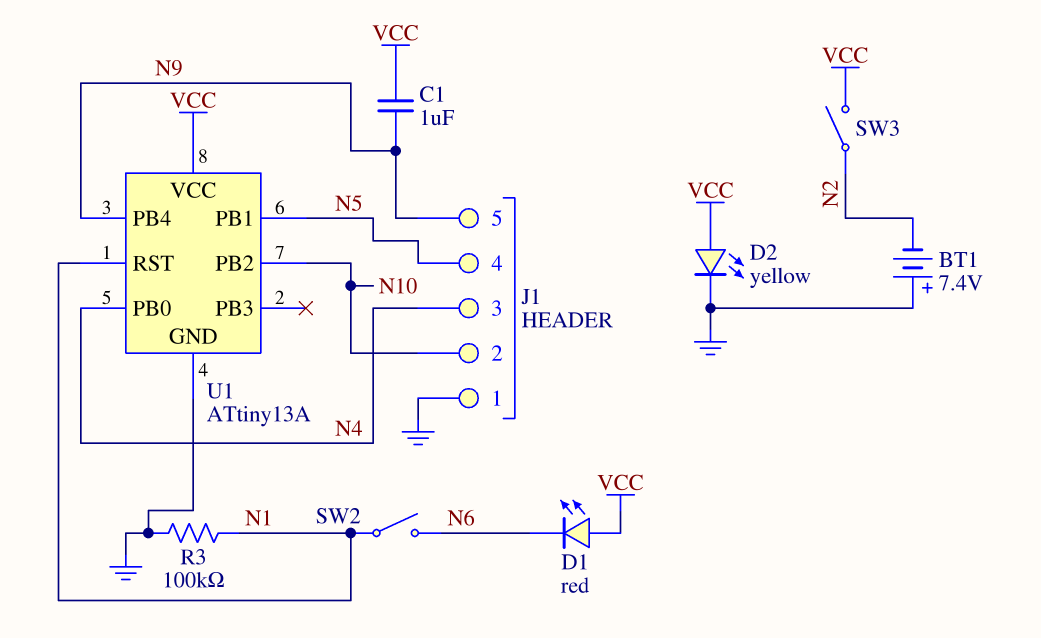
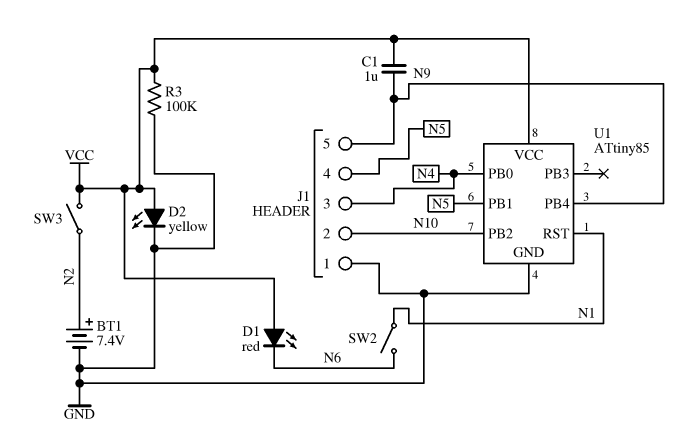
BT1: 7.4V (plus GND, minus N2) -> 7.4V (plus N2, minus GND)
R3: 100k (GND, N1) -> 100k (GND, VCC)
U1: ATtiny13A -> ATtiny85

